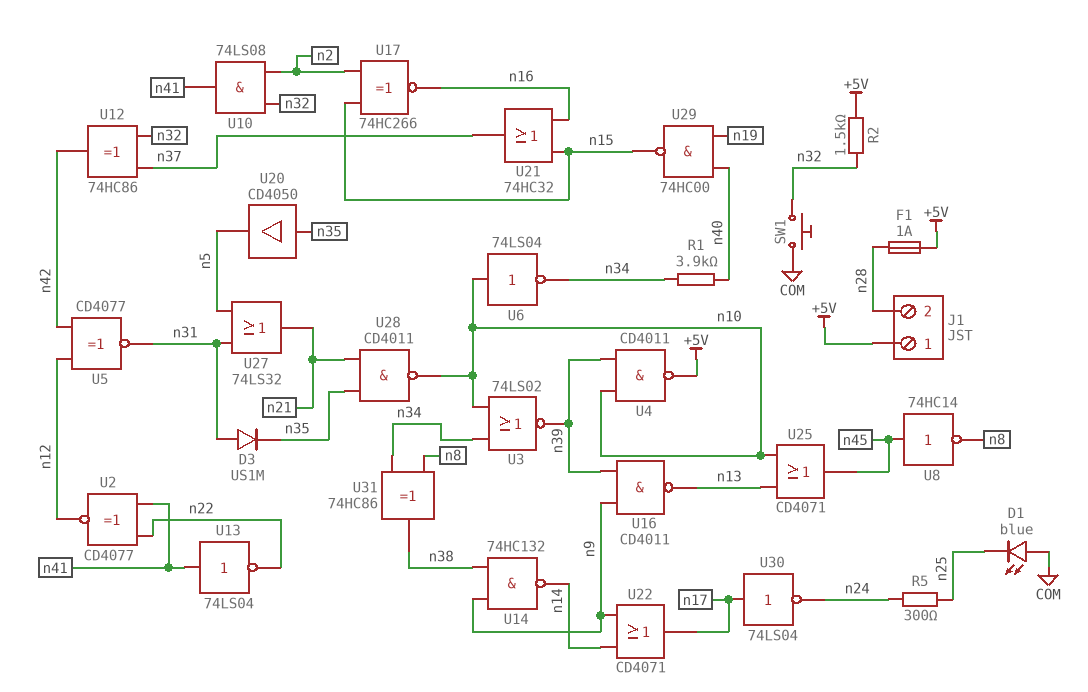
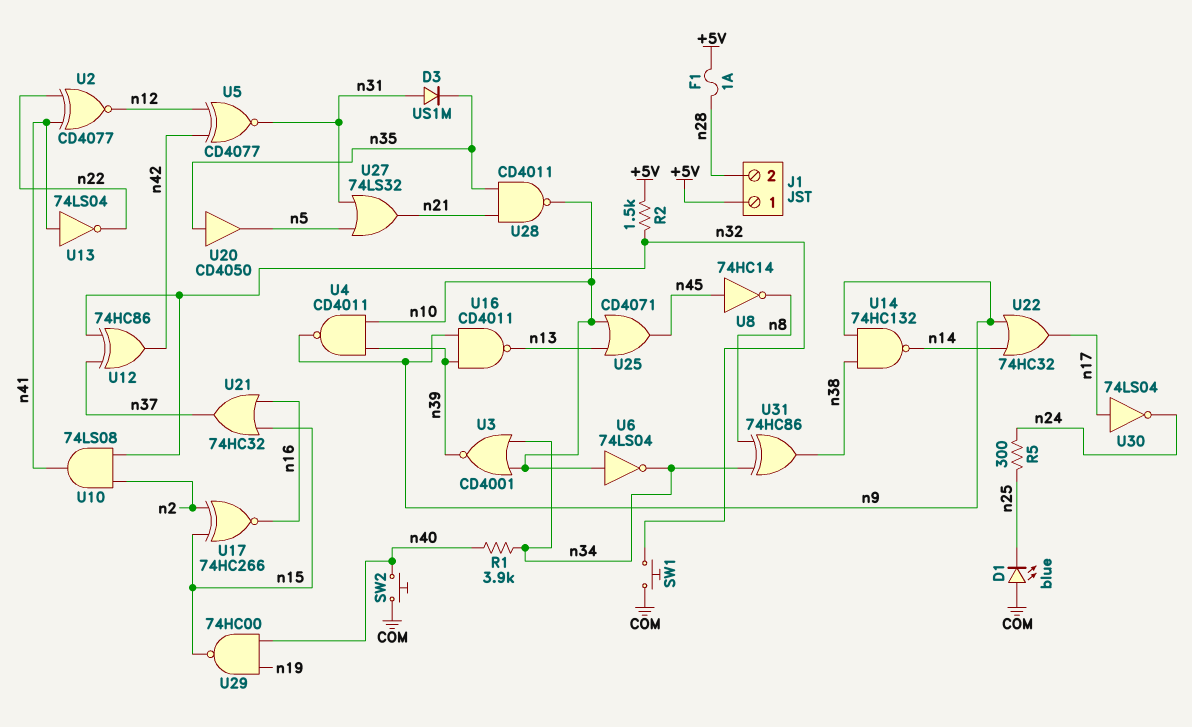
SW2: none -> button (COM, n40)
U3: NOR 74LS02 (in n10, in n34, out n39) -> NOR CD4001 (in n10, in n34, out n39)
U4: NAND CD4011 (in n10, in n39, out +5V) -> NAND CD4011 (in n10, in n39, out n9)
U22: OR CD4071 (in n9, in n14, out n17) -> OR 74HC32 (in n9, in n14, out n17)

